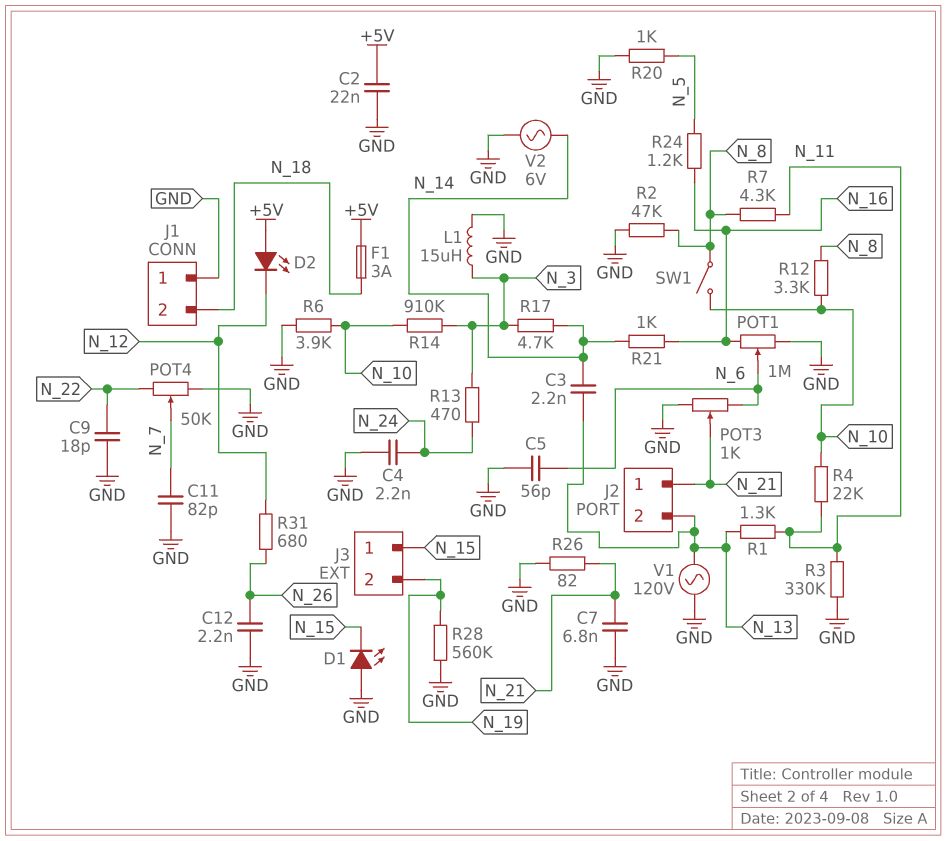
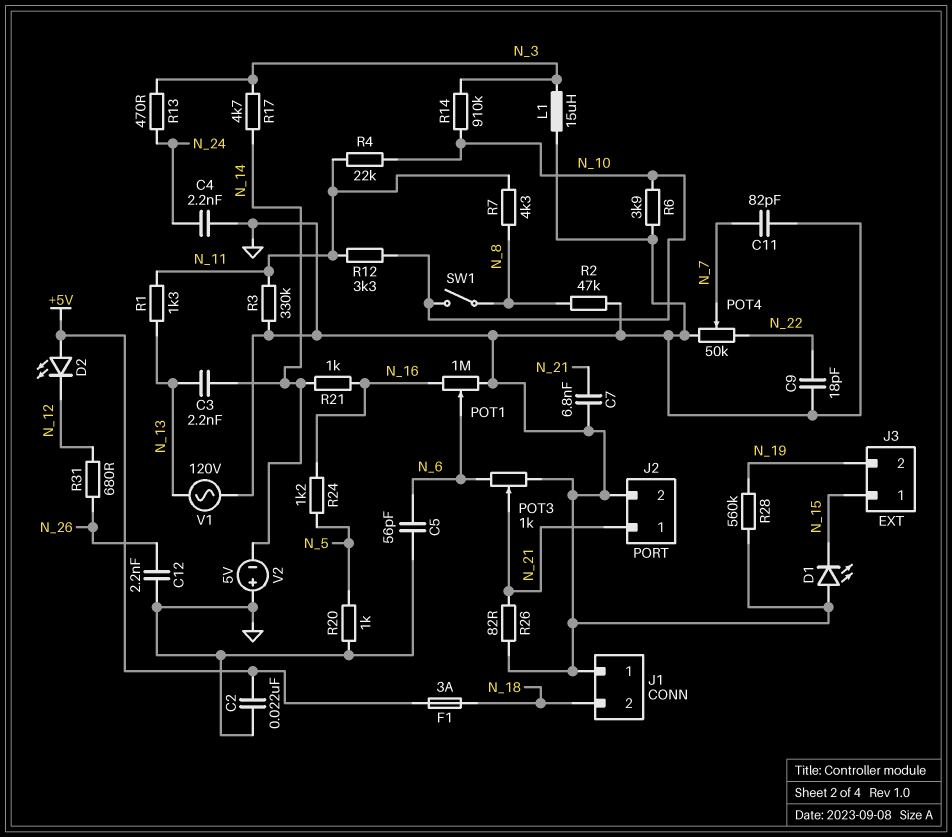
J2 pin 2: N_13 -> GND
R12: 3.3k (N_8, N_10) -> 3.3k (N_10, N_11)
V2: AC 6V (GND, N_14) -> 5V (plus GND, minus N_14)

